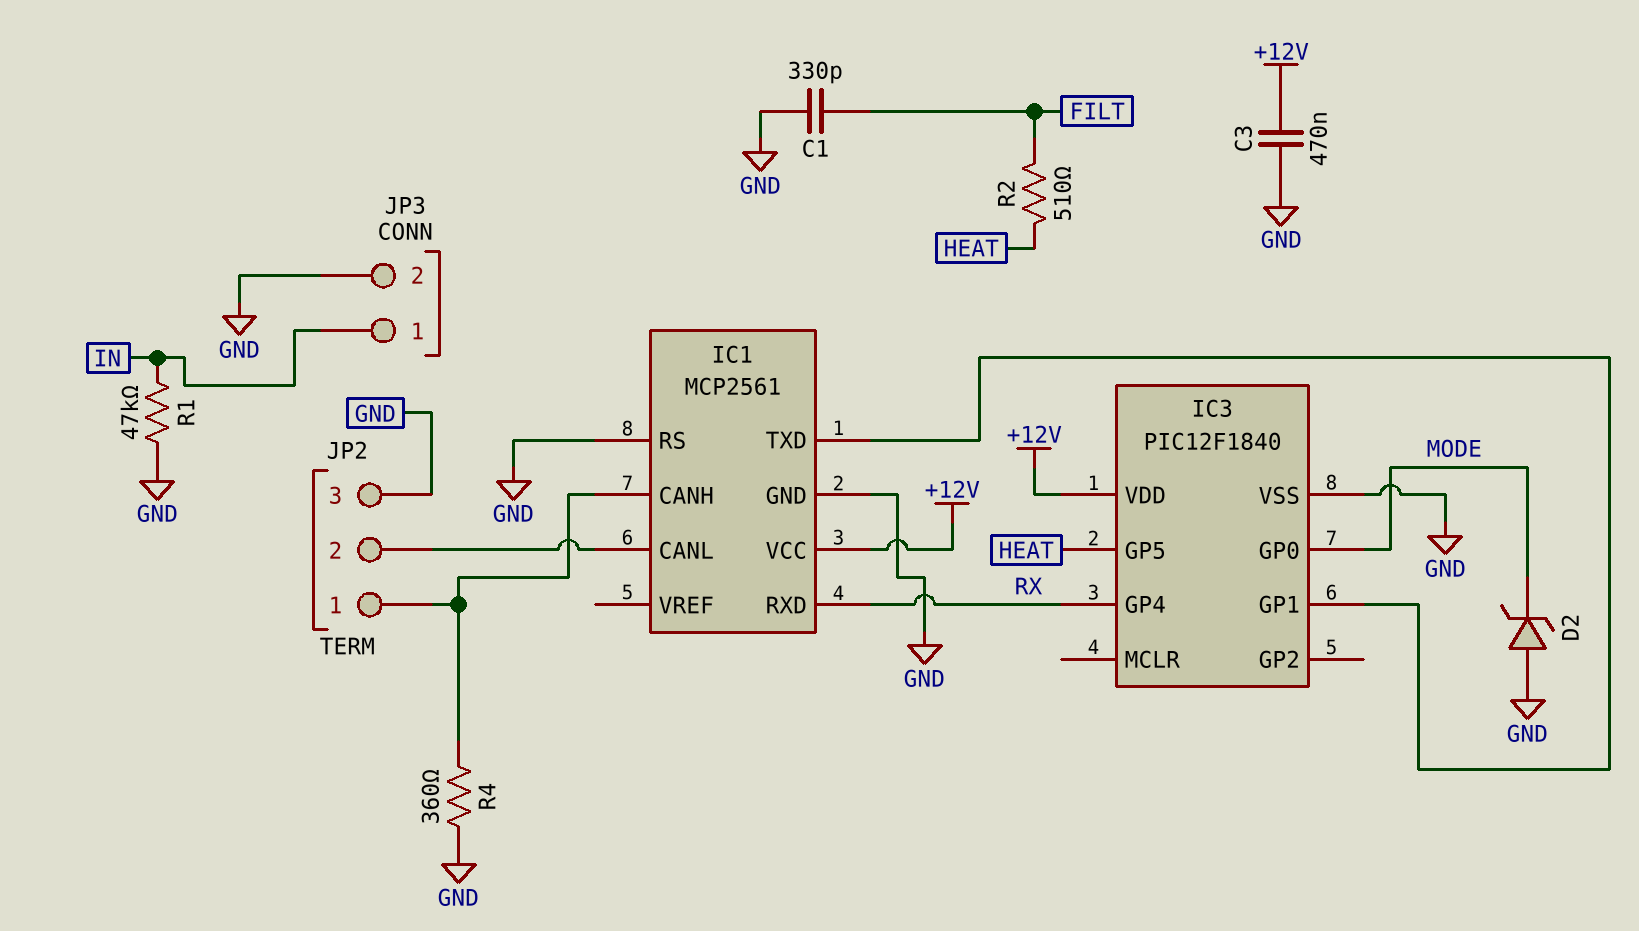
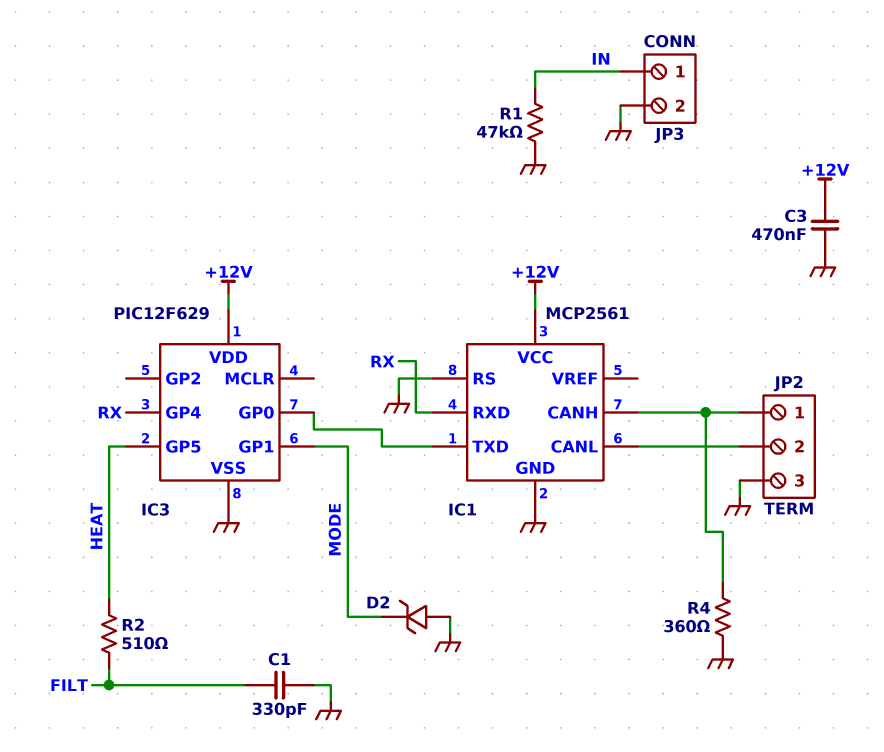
IC3: PIC12F1840 -> PIC12F629
IC3 pin GP0: MODE -> IC1/TXD
IC3 pin GP1: IC1/TXD -> MODE

